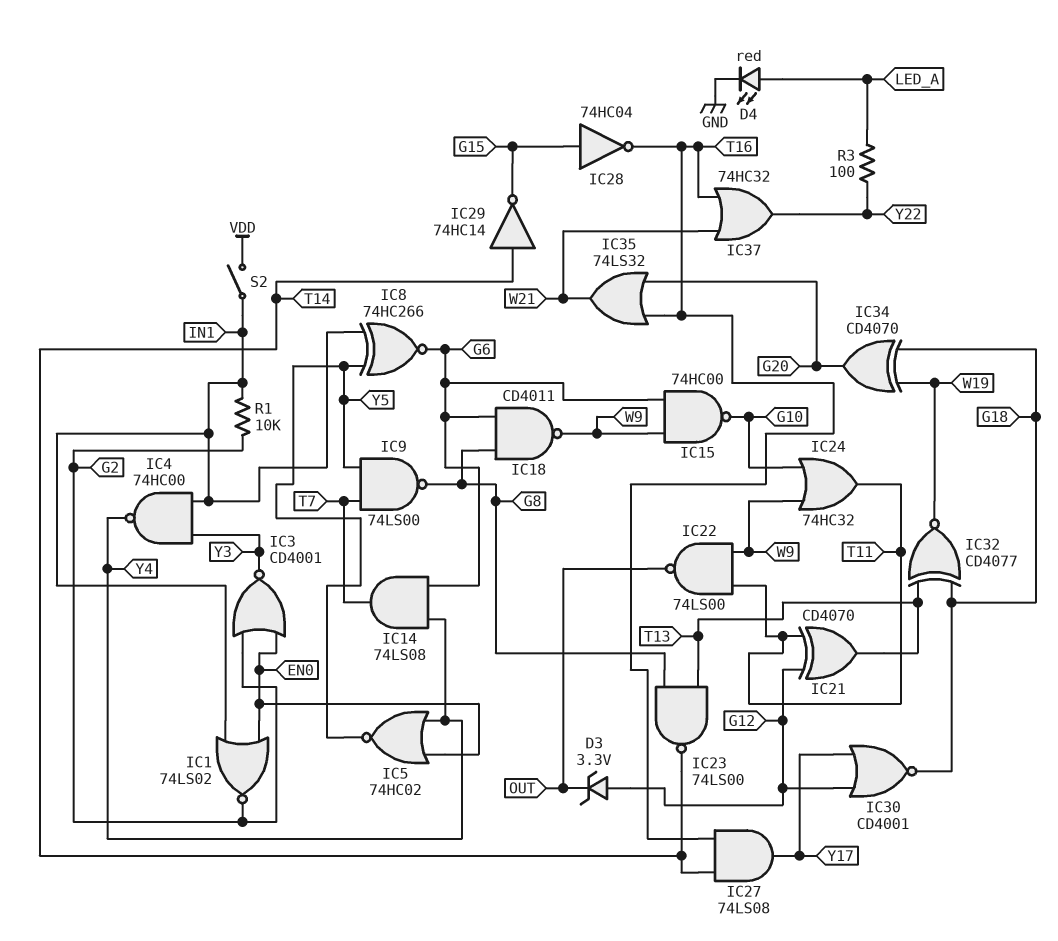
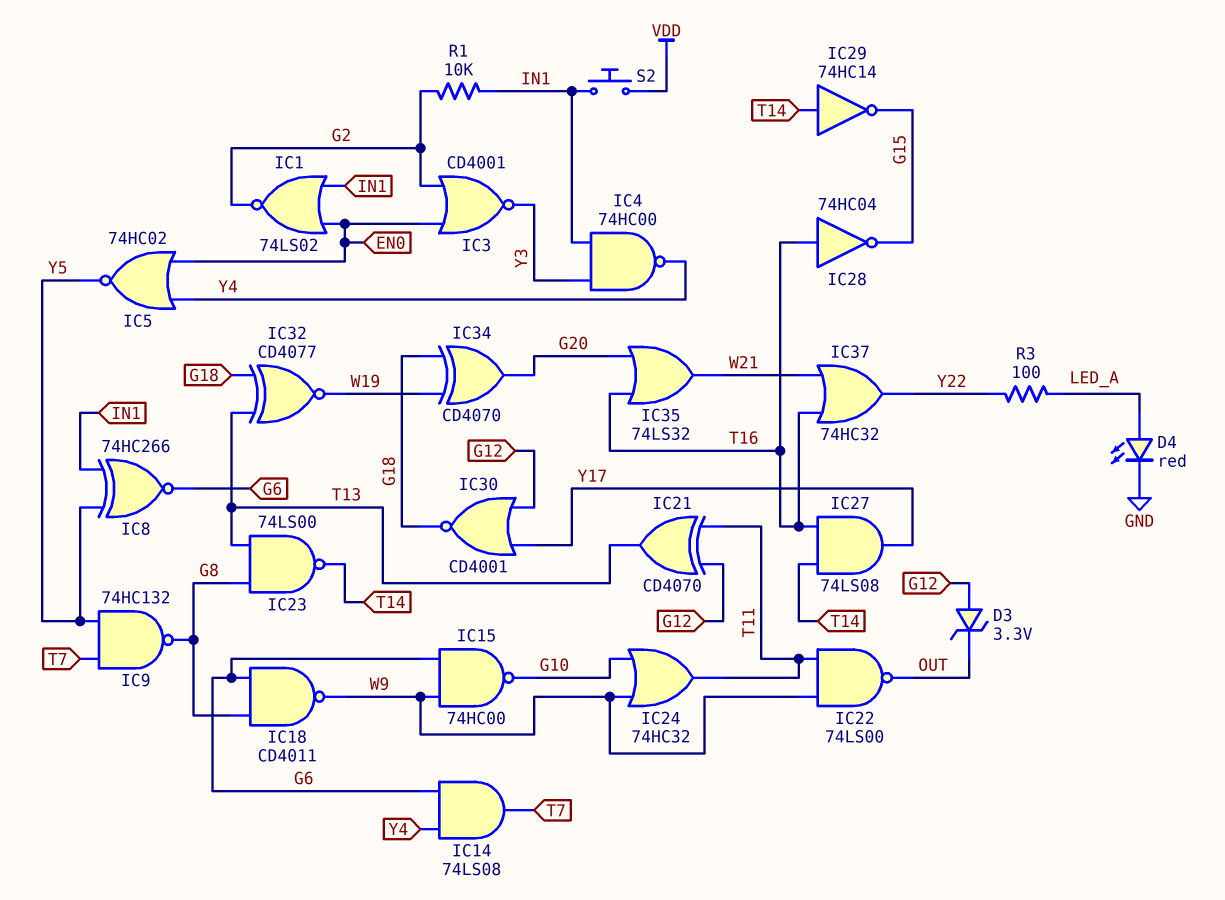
IC9: NAND 74LS00 (in T7, in Y5, out G8) -> NAND 74HC132 (in T7, in Y5, out G8)
IC28: NOT 74HC04 (in G15, out T16) -> NOT 74HC04 (in T16, out G15)
S2: switch (IN1, VDD) -> button (IN1, VDD)

